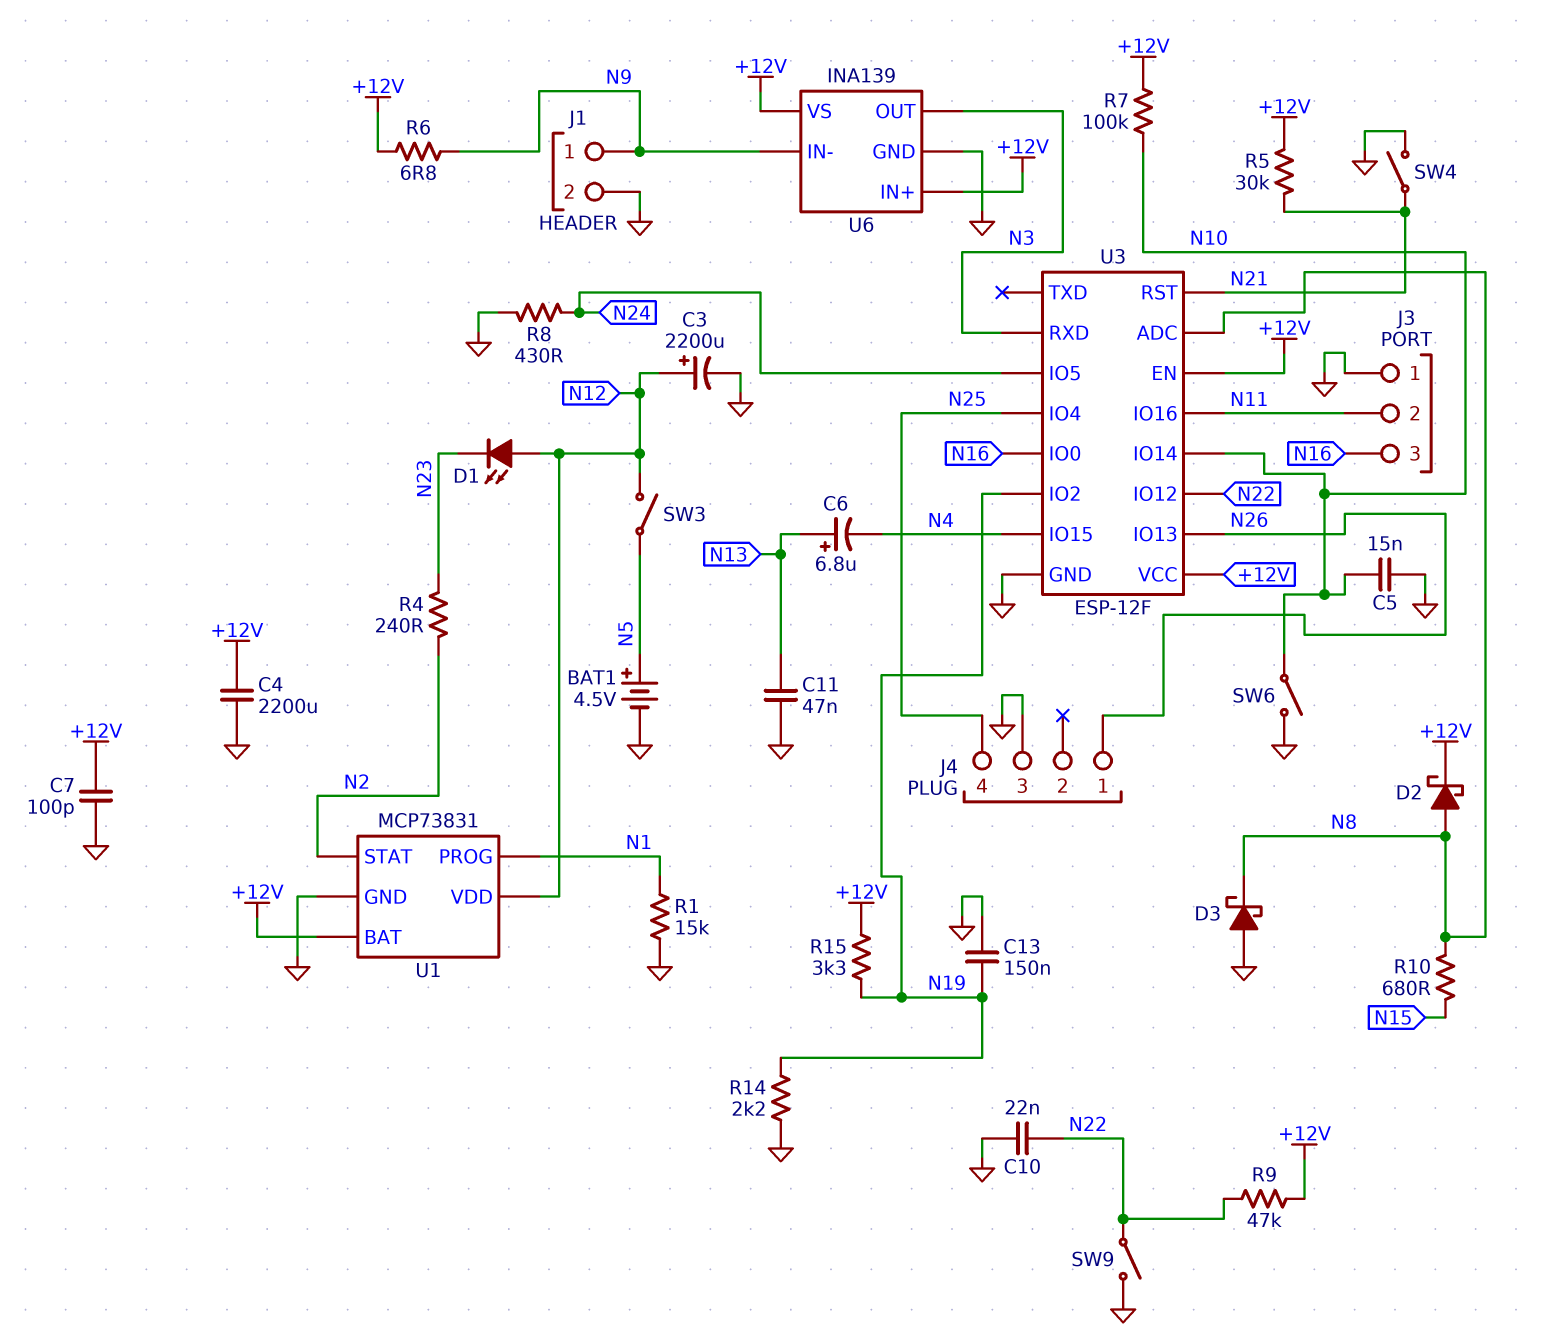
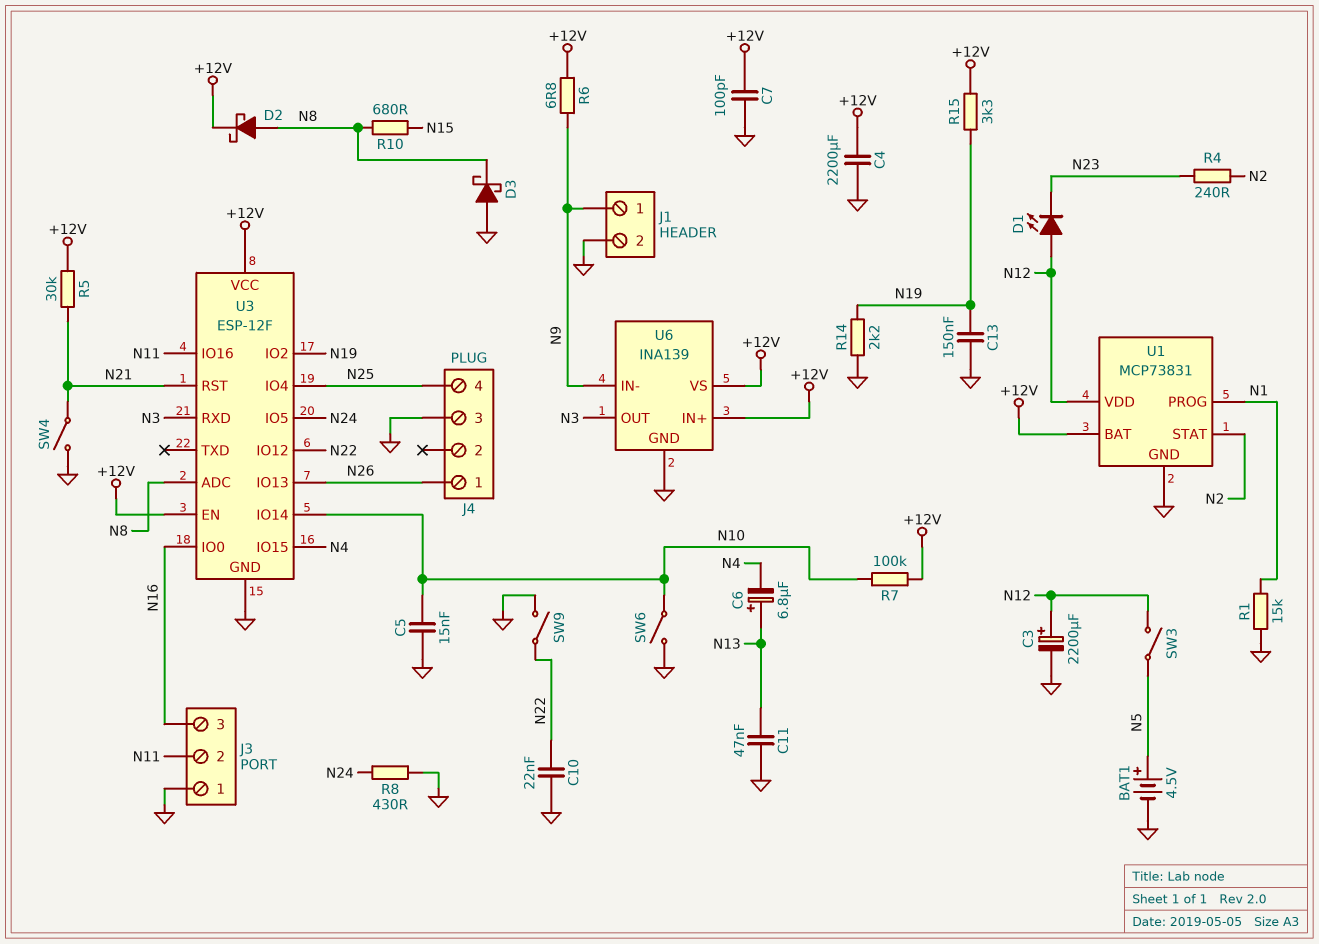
R9: 47k (+12V, N22) -> none

